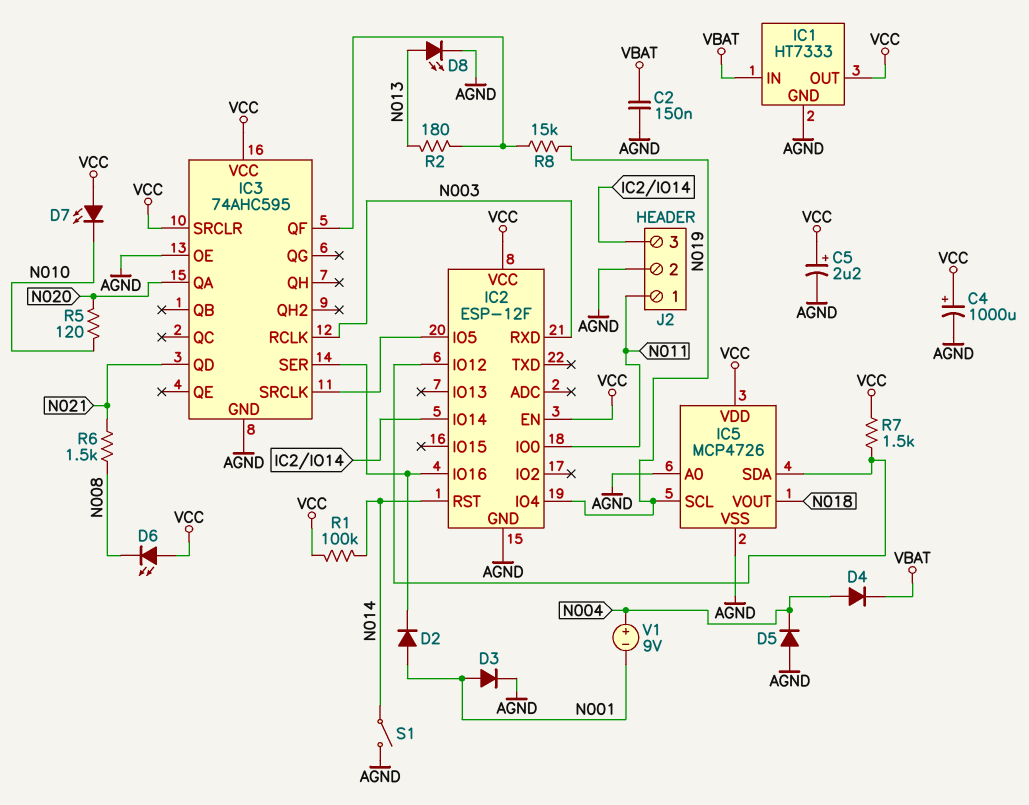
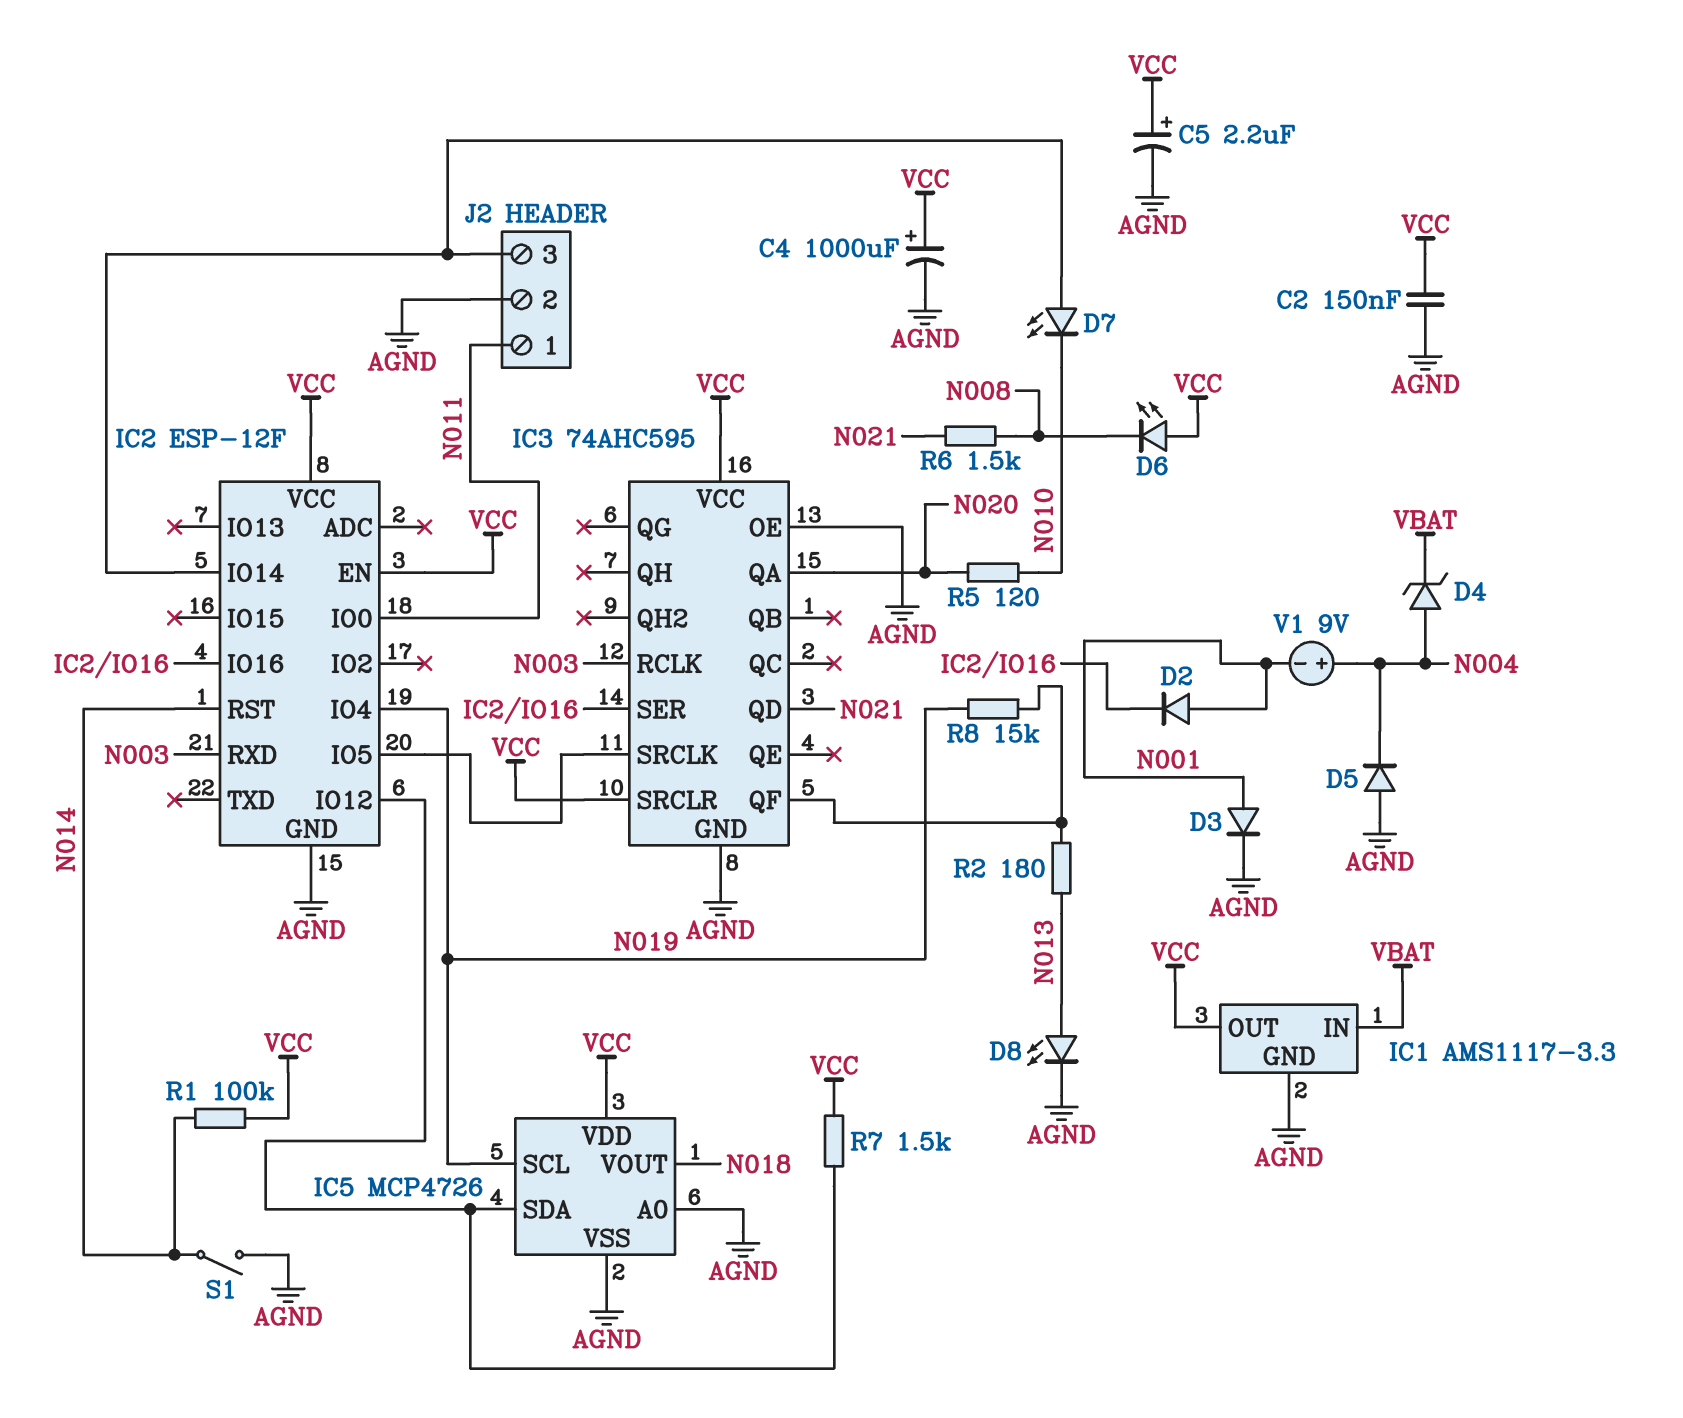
C2: 150nF (AGND, VBAT) -> 150nF (AGND, VCC)
D4: diode (A N004, K VBAT) -> zener (A N004, K VBAT)
D7: LED (A VCC, K N010) -> LED (A IC2/IO14, K N010)
IC1: HT7333 -> AMS1117-3.3

